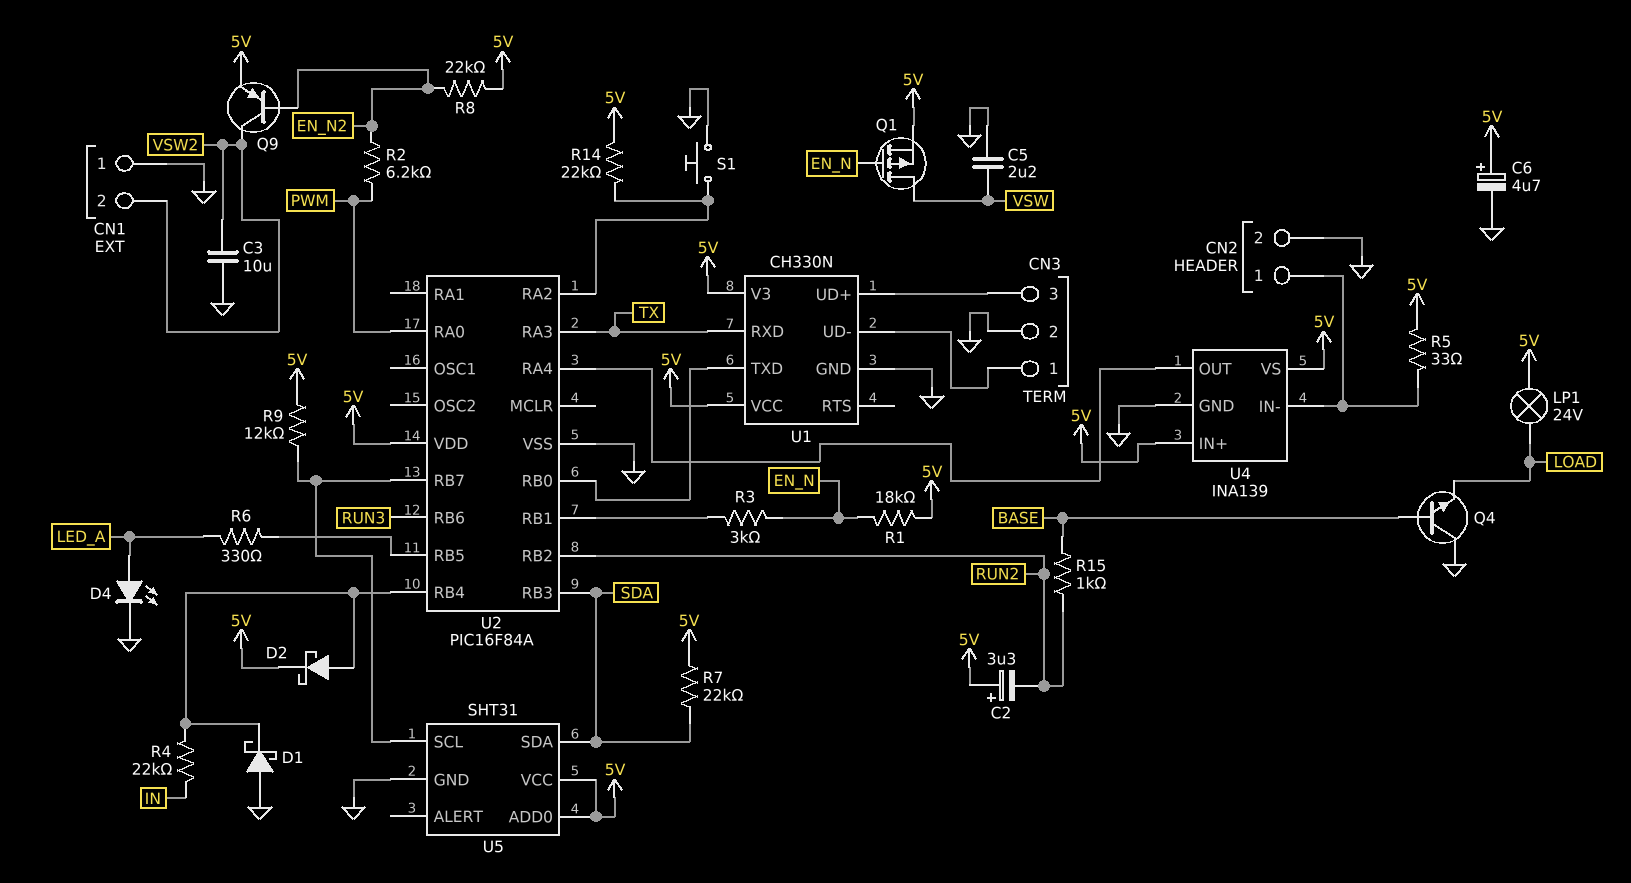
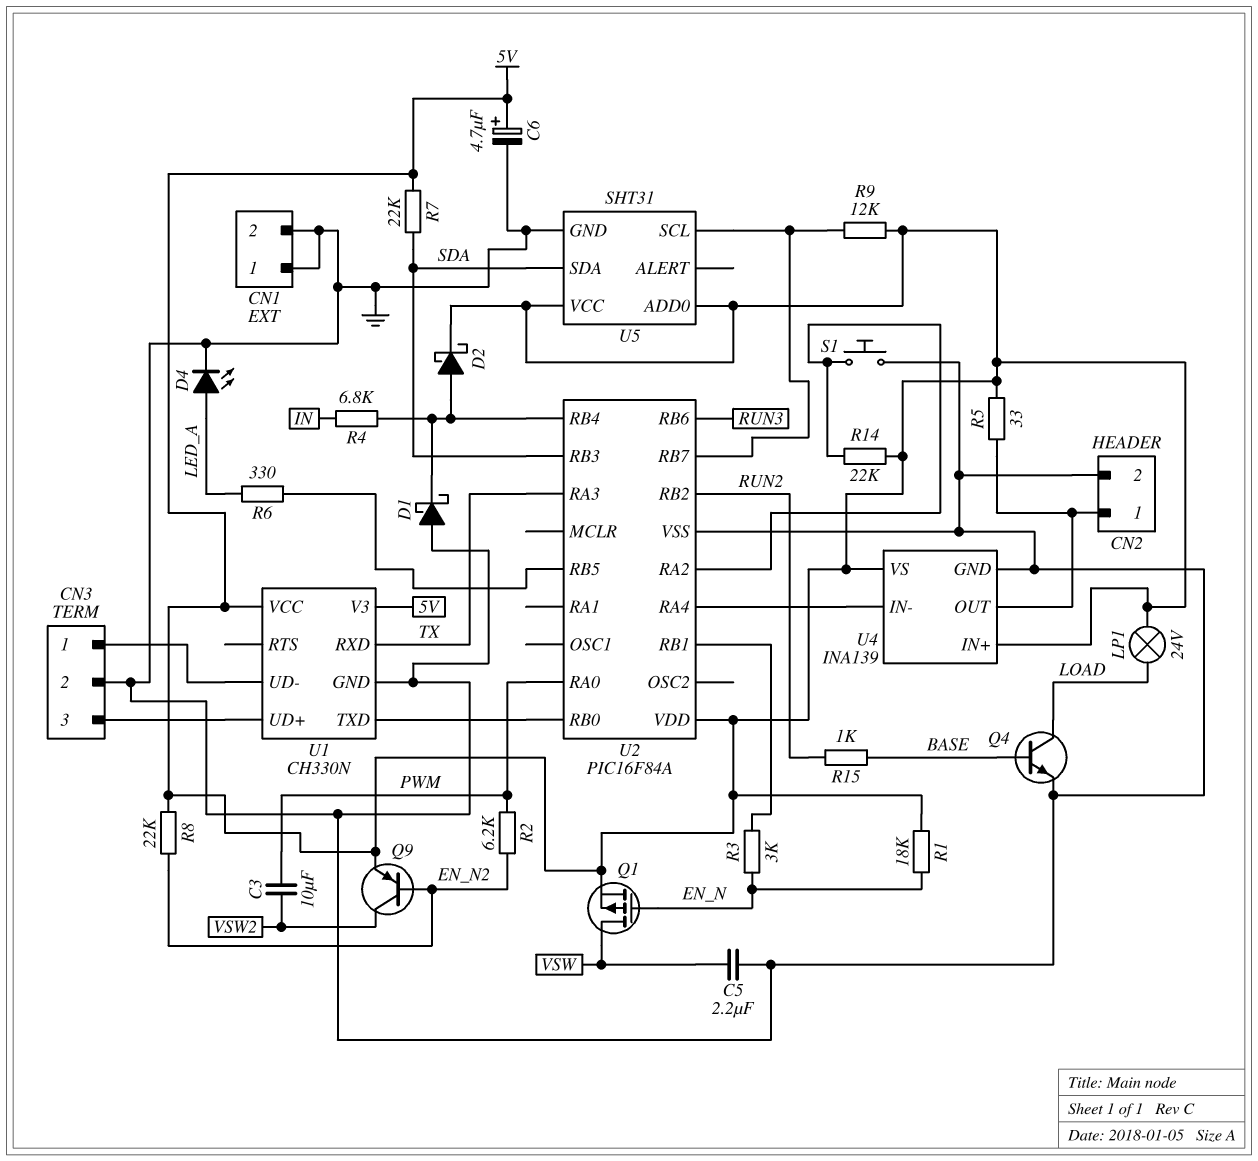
C2: 3.3uF (plus 5V, minus RUN2) -> none
C3: 10uF (GND, VSW2) -> 10uF (PWM, VSW2)
CN1 pin 2: VSW2 -> GND
Q4: NPN (B BASE, C GND, E LOAD) -> NPN (B BASE, C LOAD, E GND)
R4: 22k (IN, U2/RB4) -> 6.8k (IN, U2/RB4)
U4 pin IN-: CN2/1 -> U2/RA4
U4 pin OUT: U2/RA4 -> CN2/1

